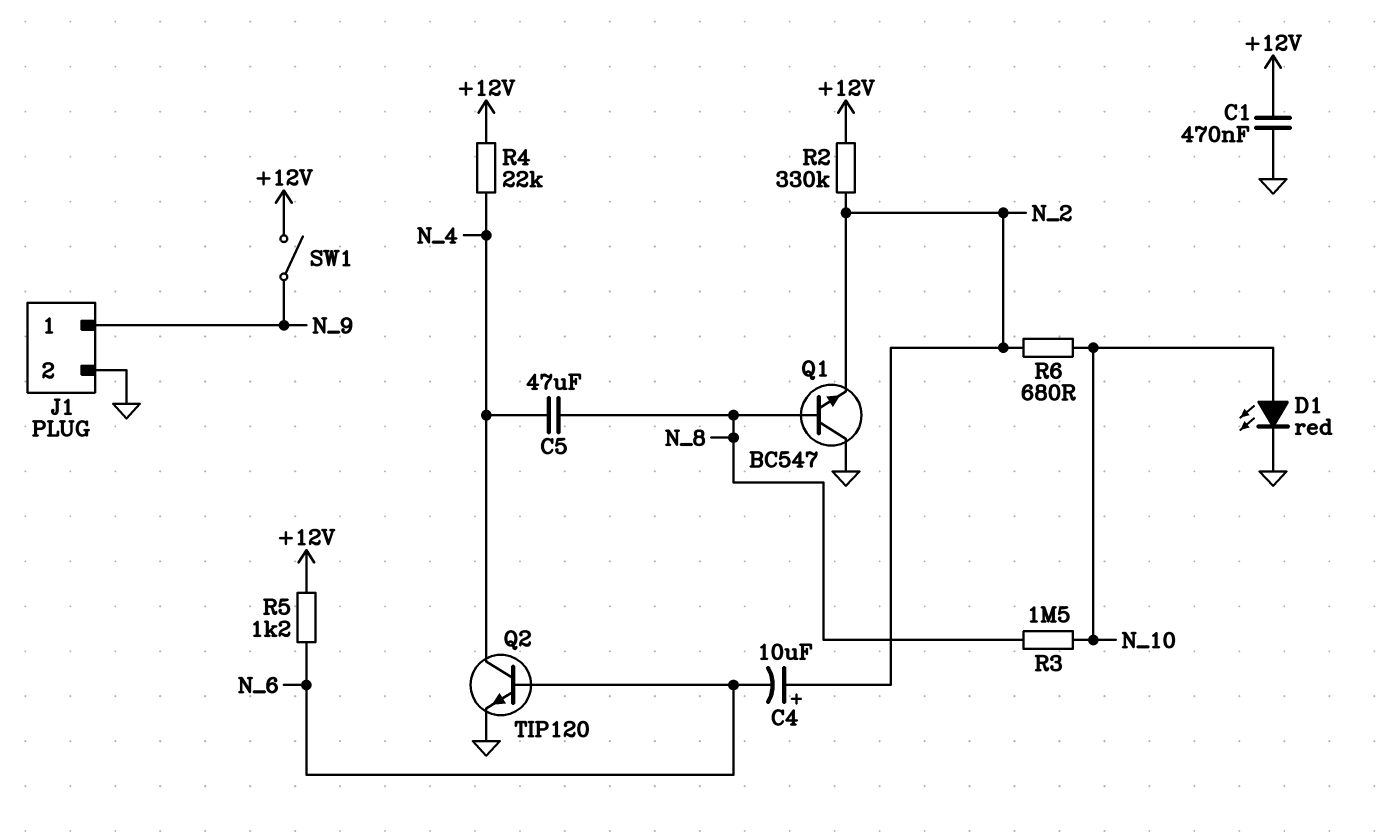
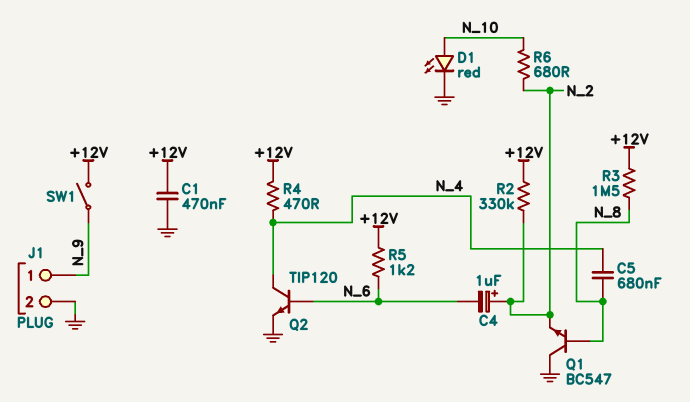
C4: 10uF (plus N_2, minus N_6) -> 1uF (plus N_2, minus N_6)
C5: 47uF (N_4, N_8) -> 680nF (N_4, N_8)
R3: 1.5M (N_8, N_10) -> 1.5M (+12V, N_8)
R4: 22k (+12V, N_4) -> 470 (+12V, N_4)

